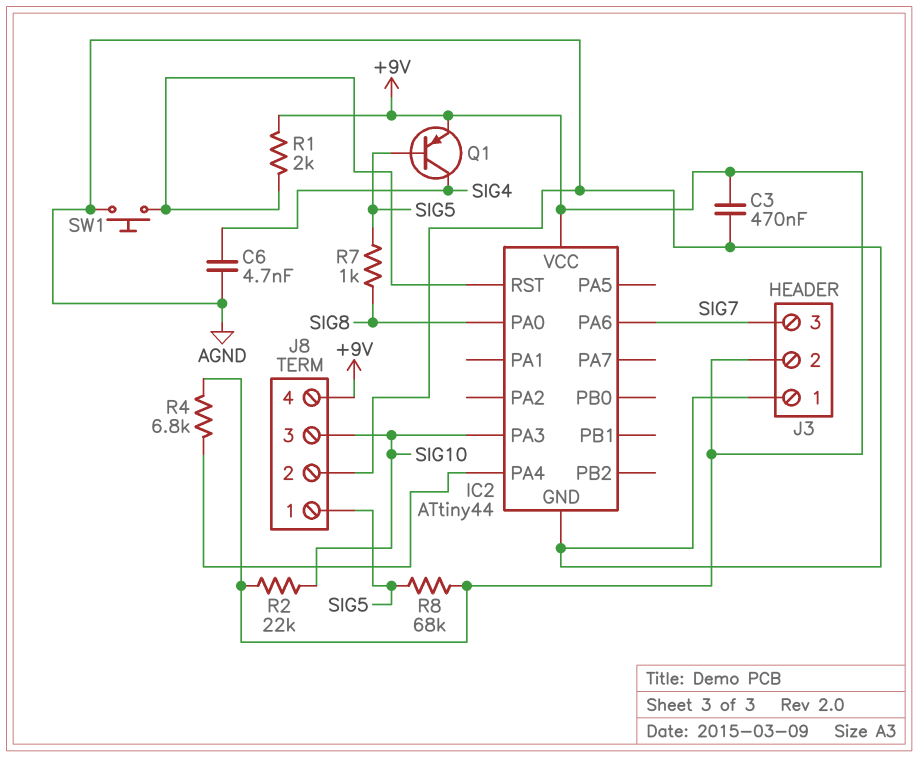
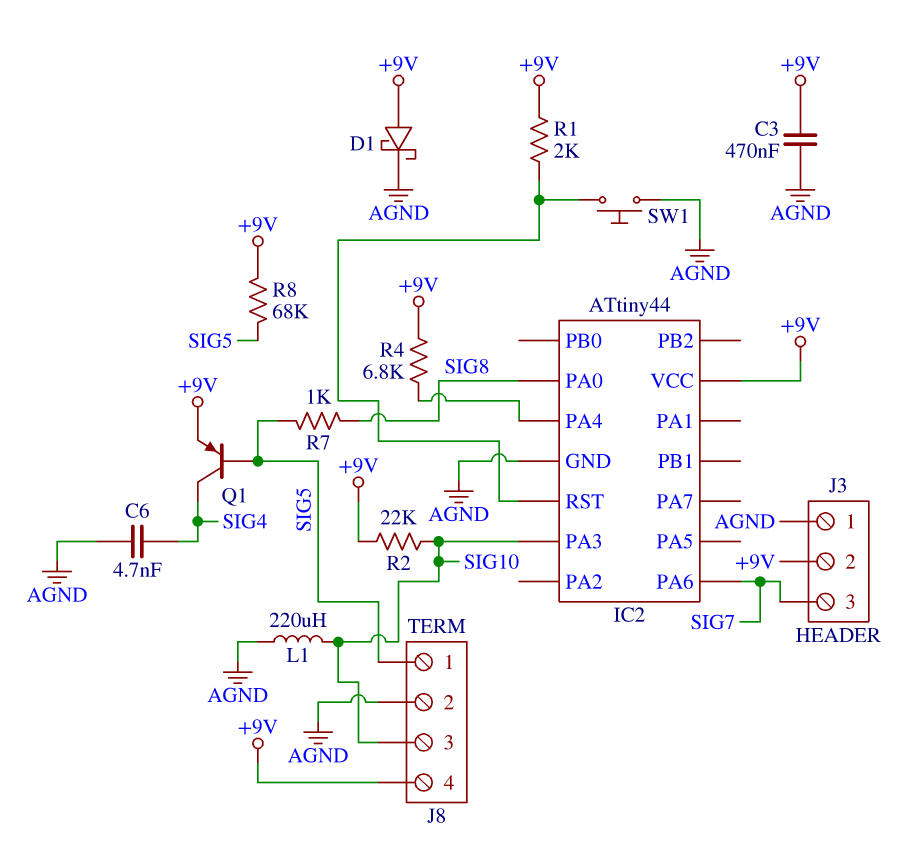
D1: none -> schottky (A +9V, K AGND)
L1: none -> 220uH (AGND, SIG10)

